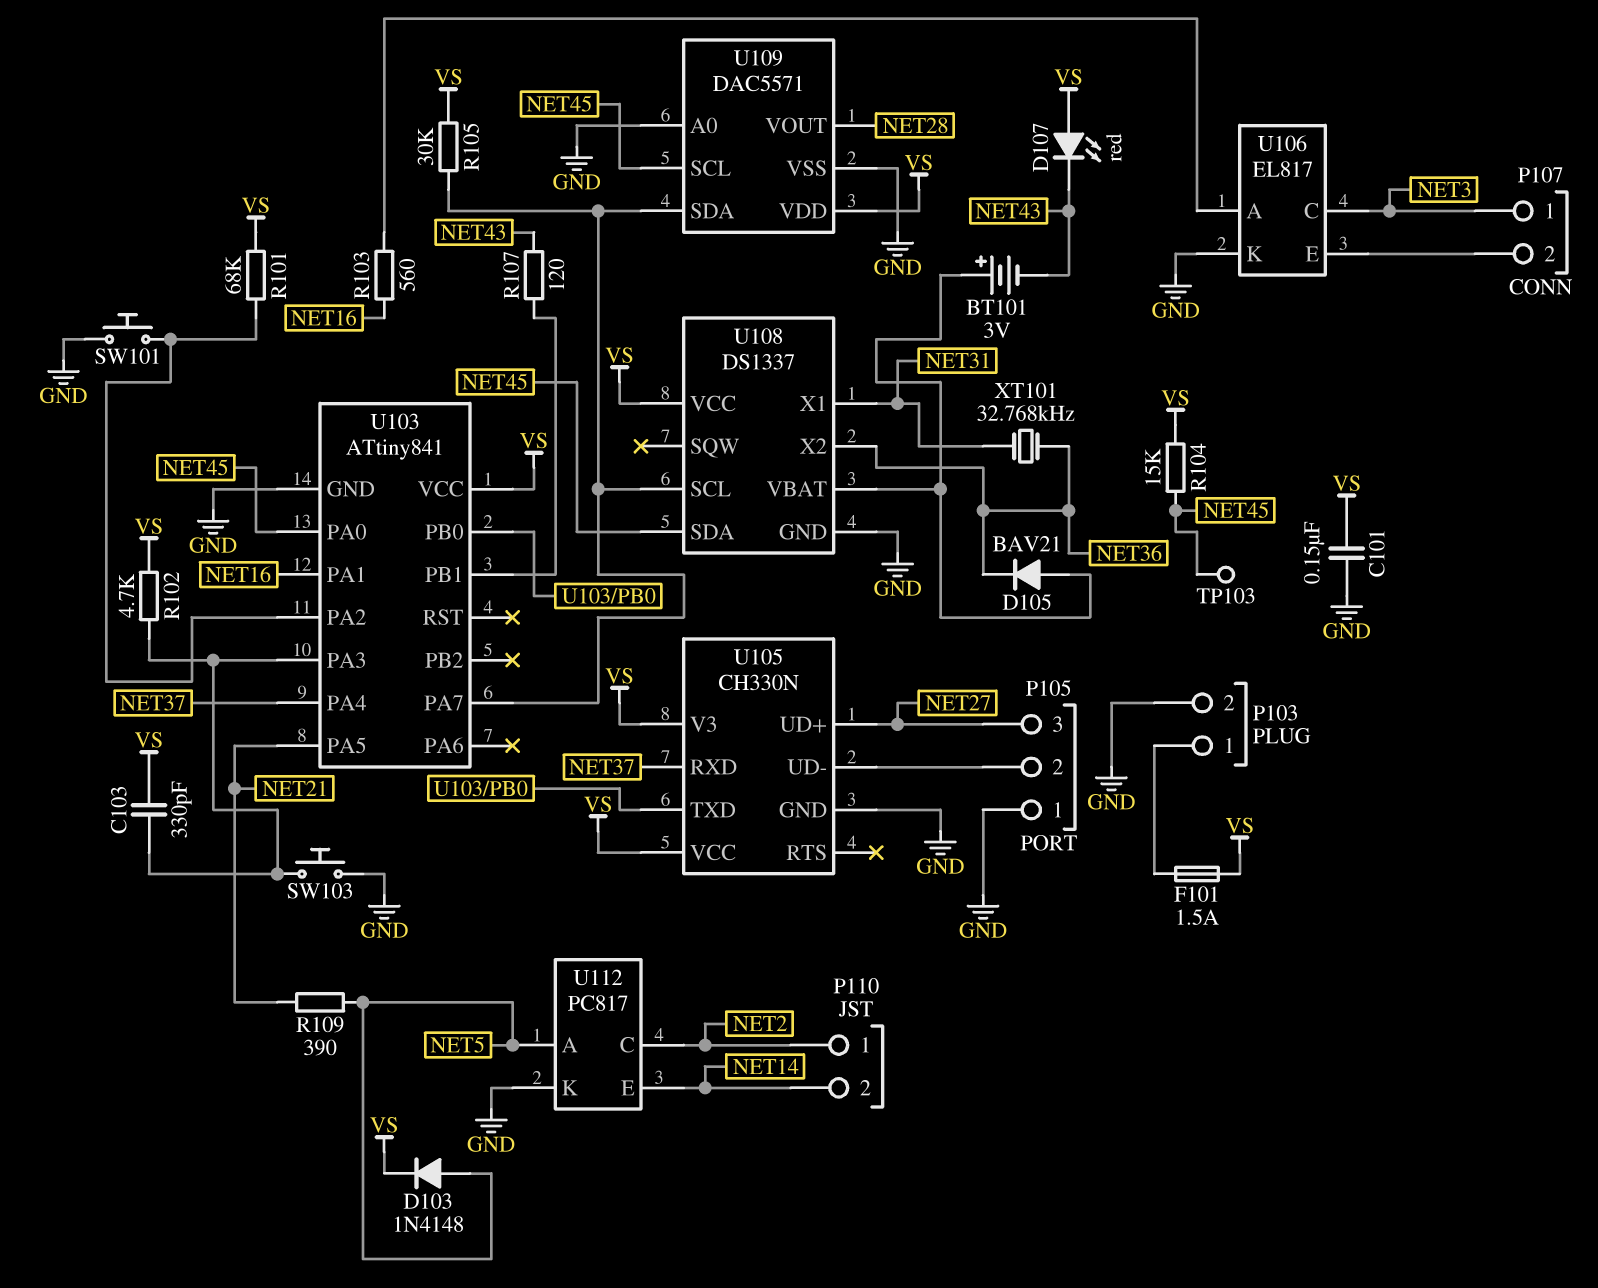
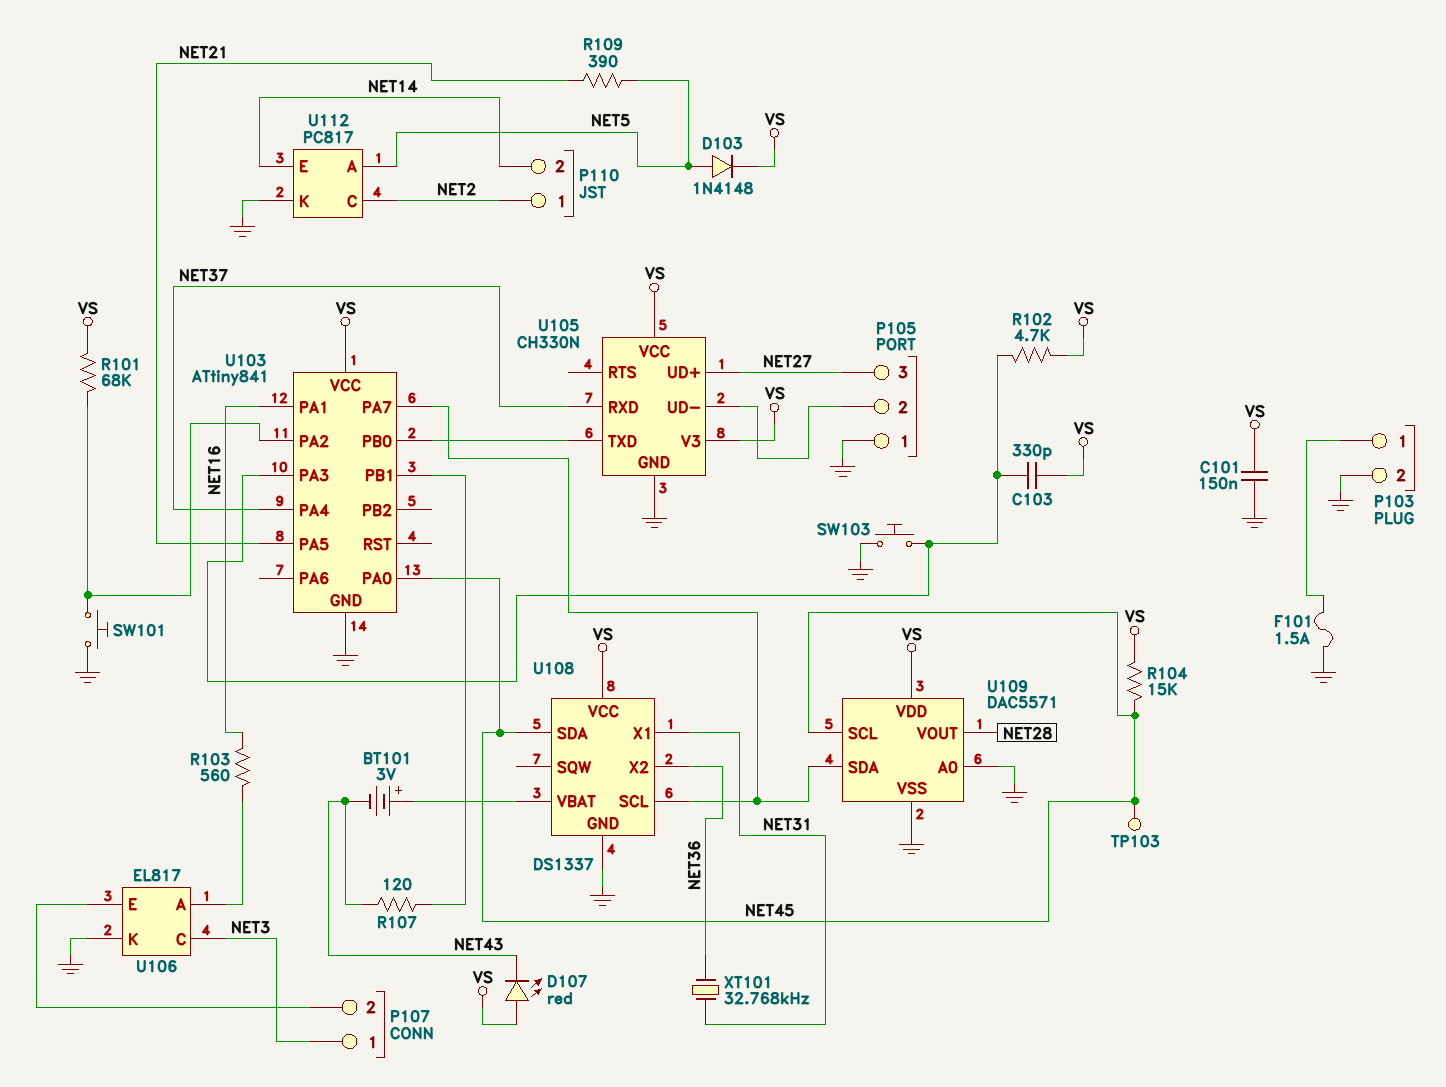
D105: diode BAV21 (A U108/VBAT, K NET36) -> none
F101: 1.5A (P103/1, VS) -> 1.5A (GND, P103/1)
R105: 30k (U103/PA7, VS) -> none

